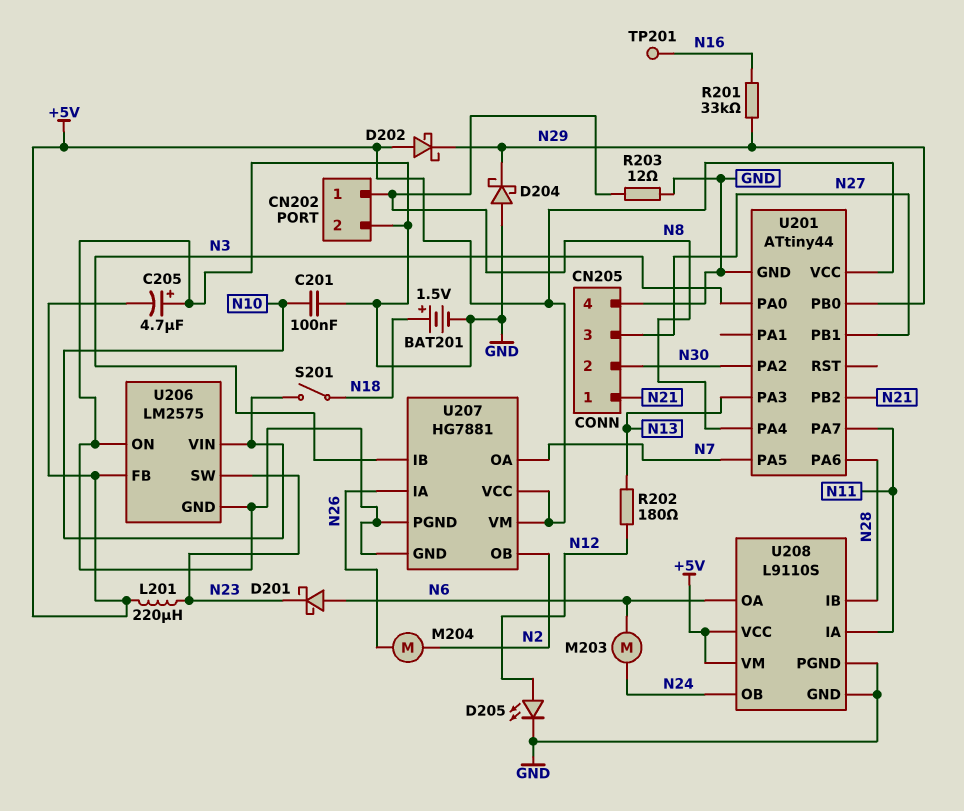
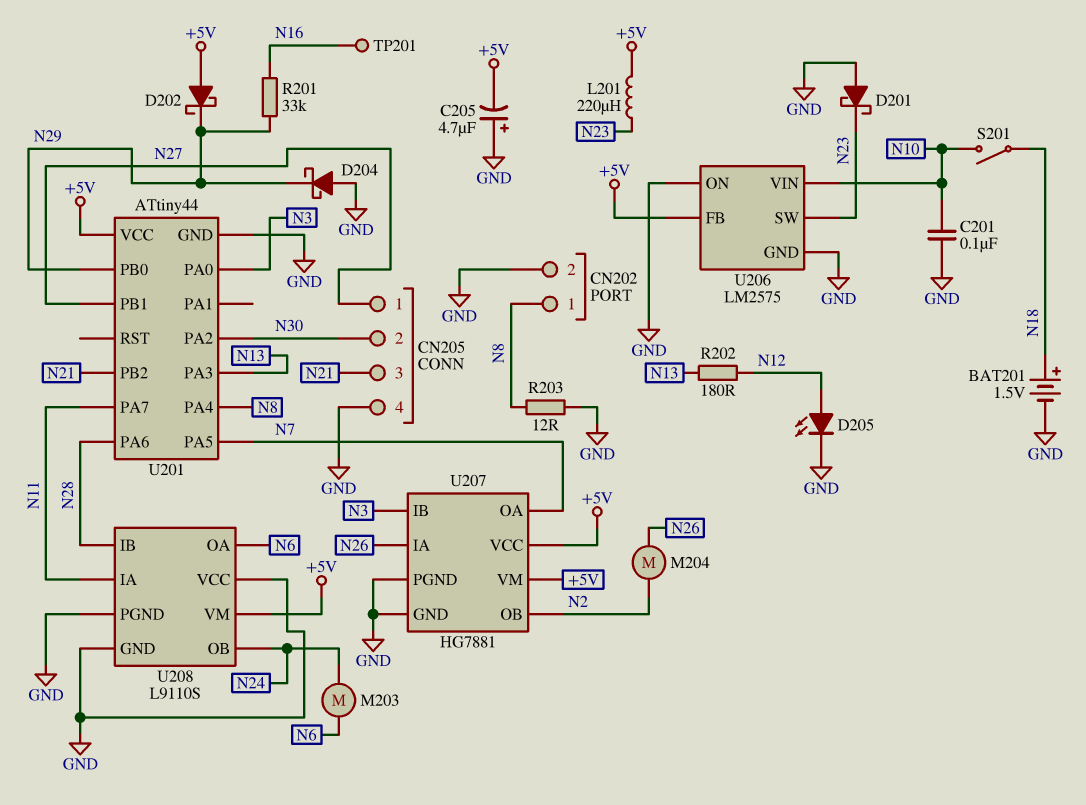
CN205 pin 1: N21 -> N27
CN205 pin 3: N27 -> N21
D201: schottky (A N6, K N23) -> schottky (A GND, K N23)
U208 pin VCC: +5V -> GND

